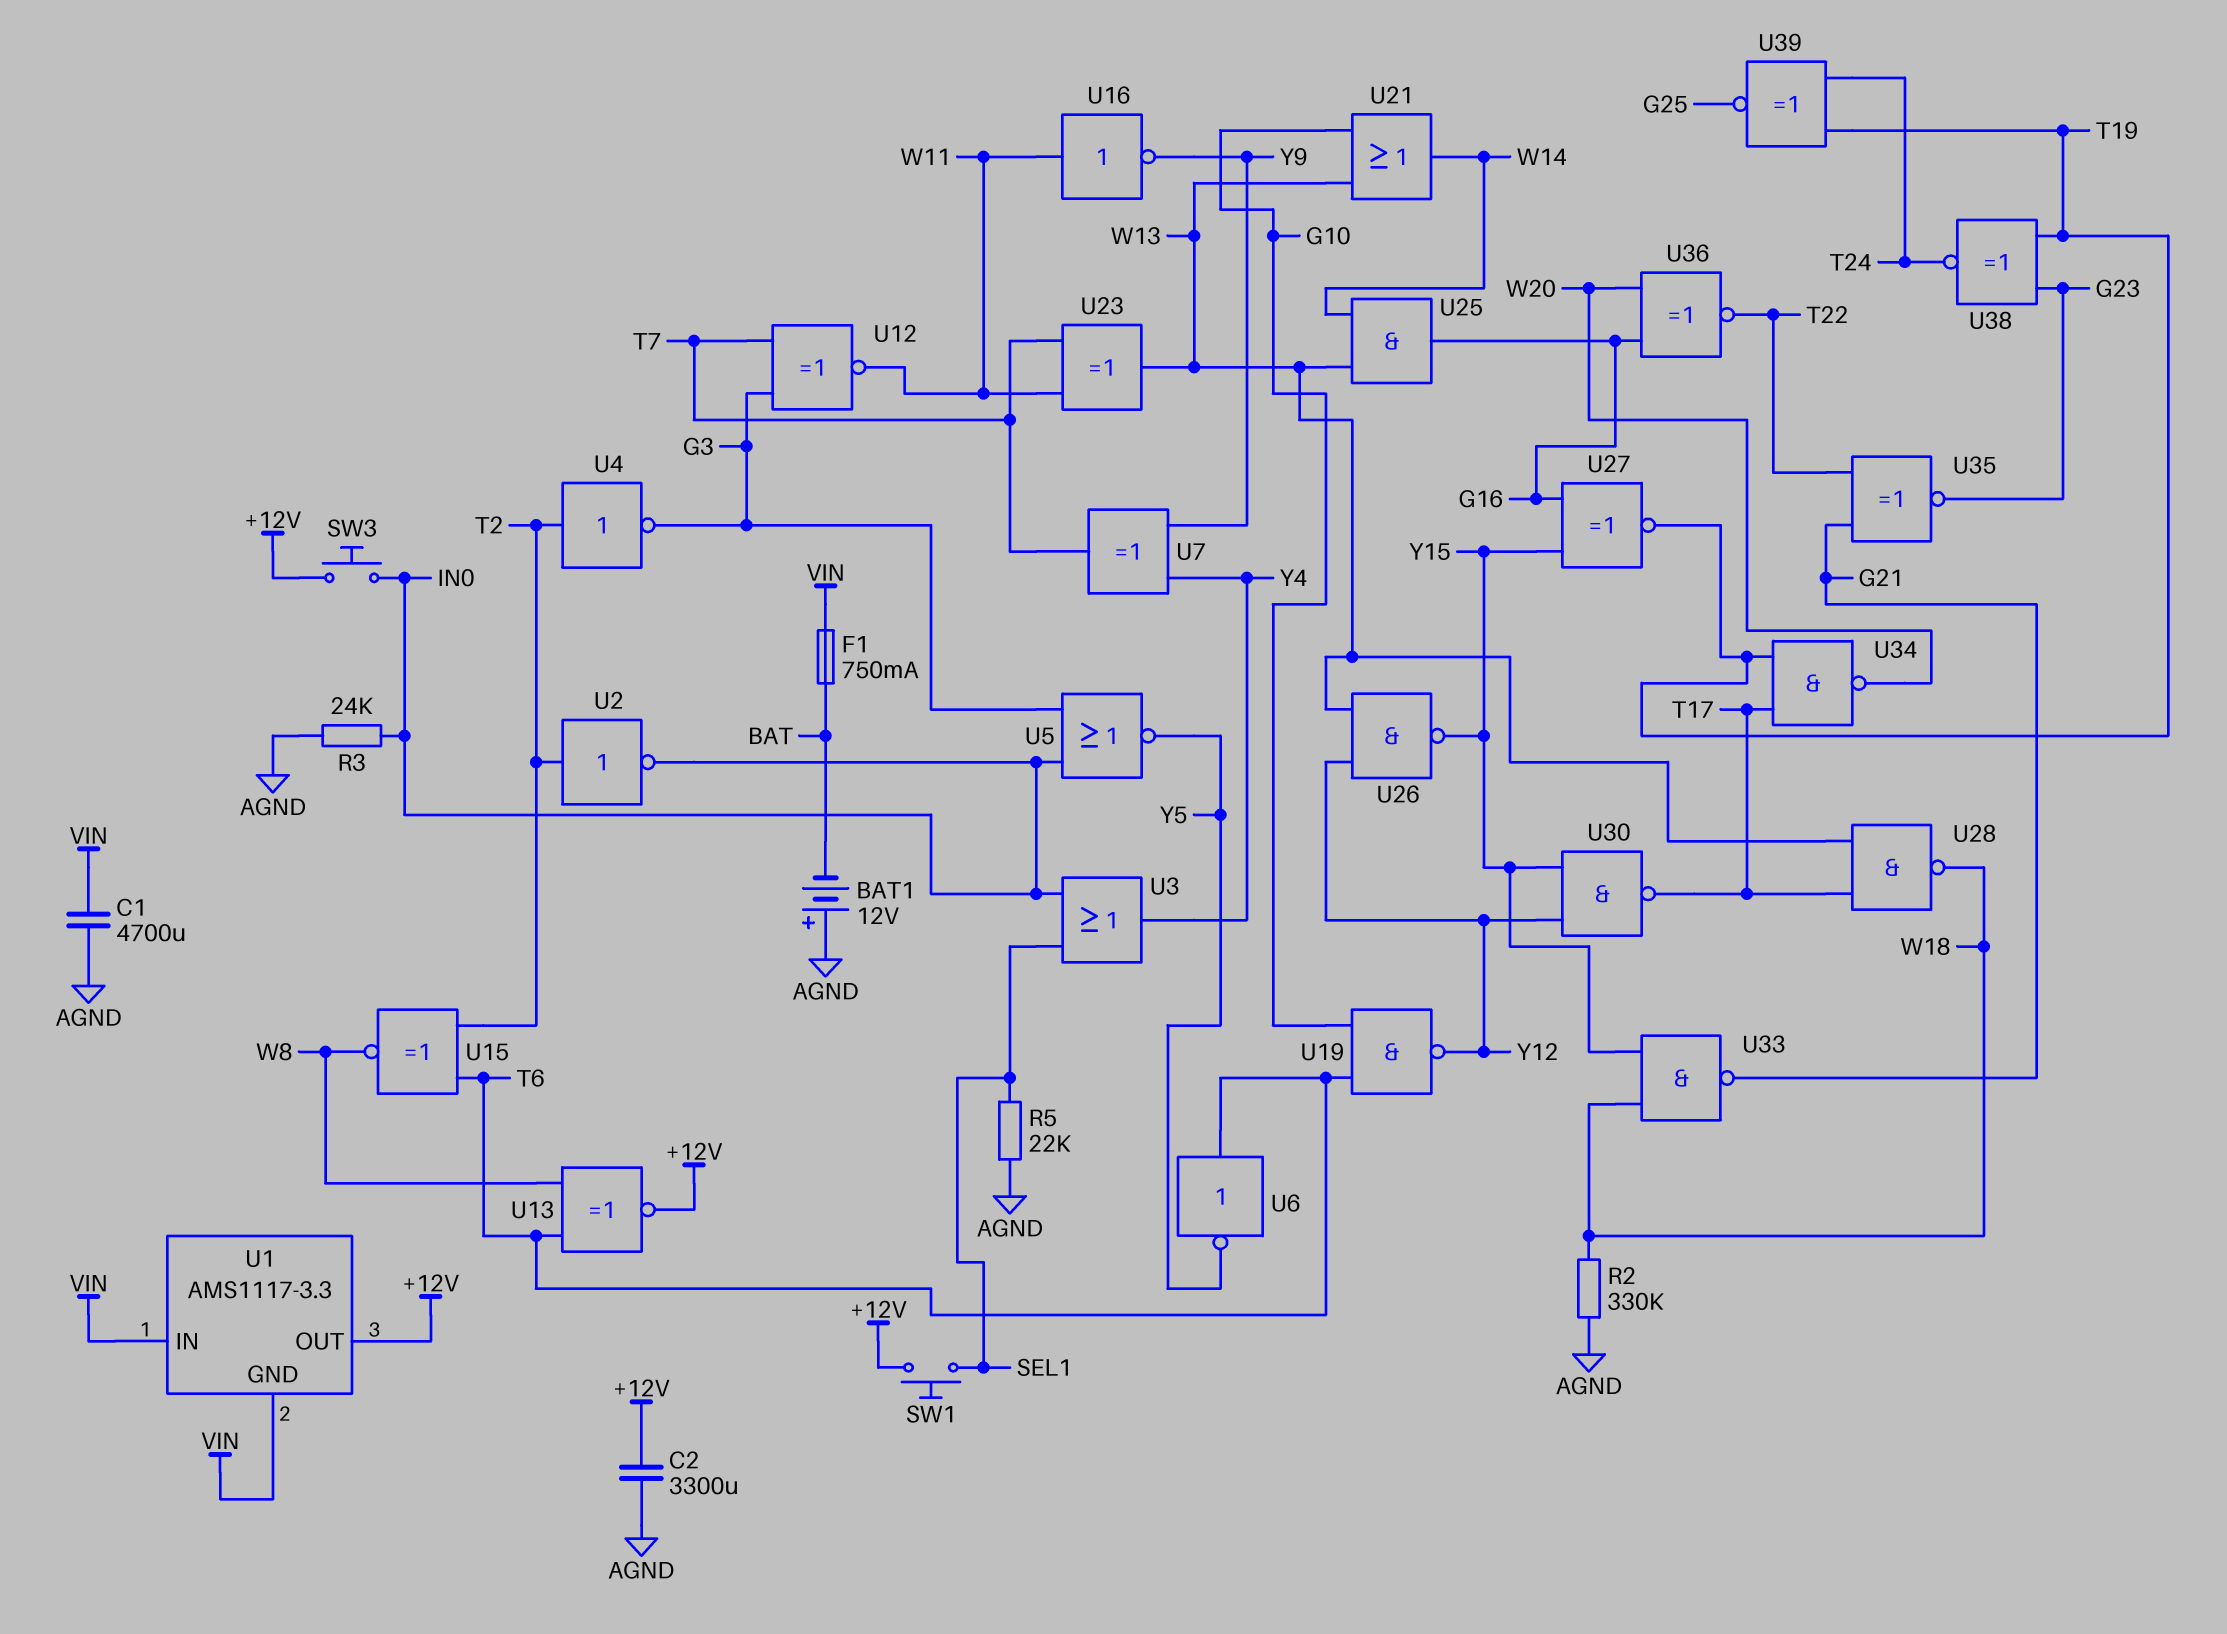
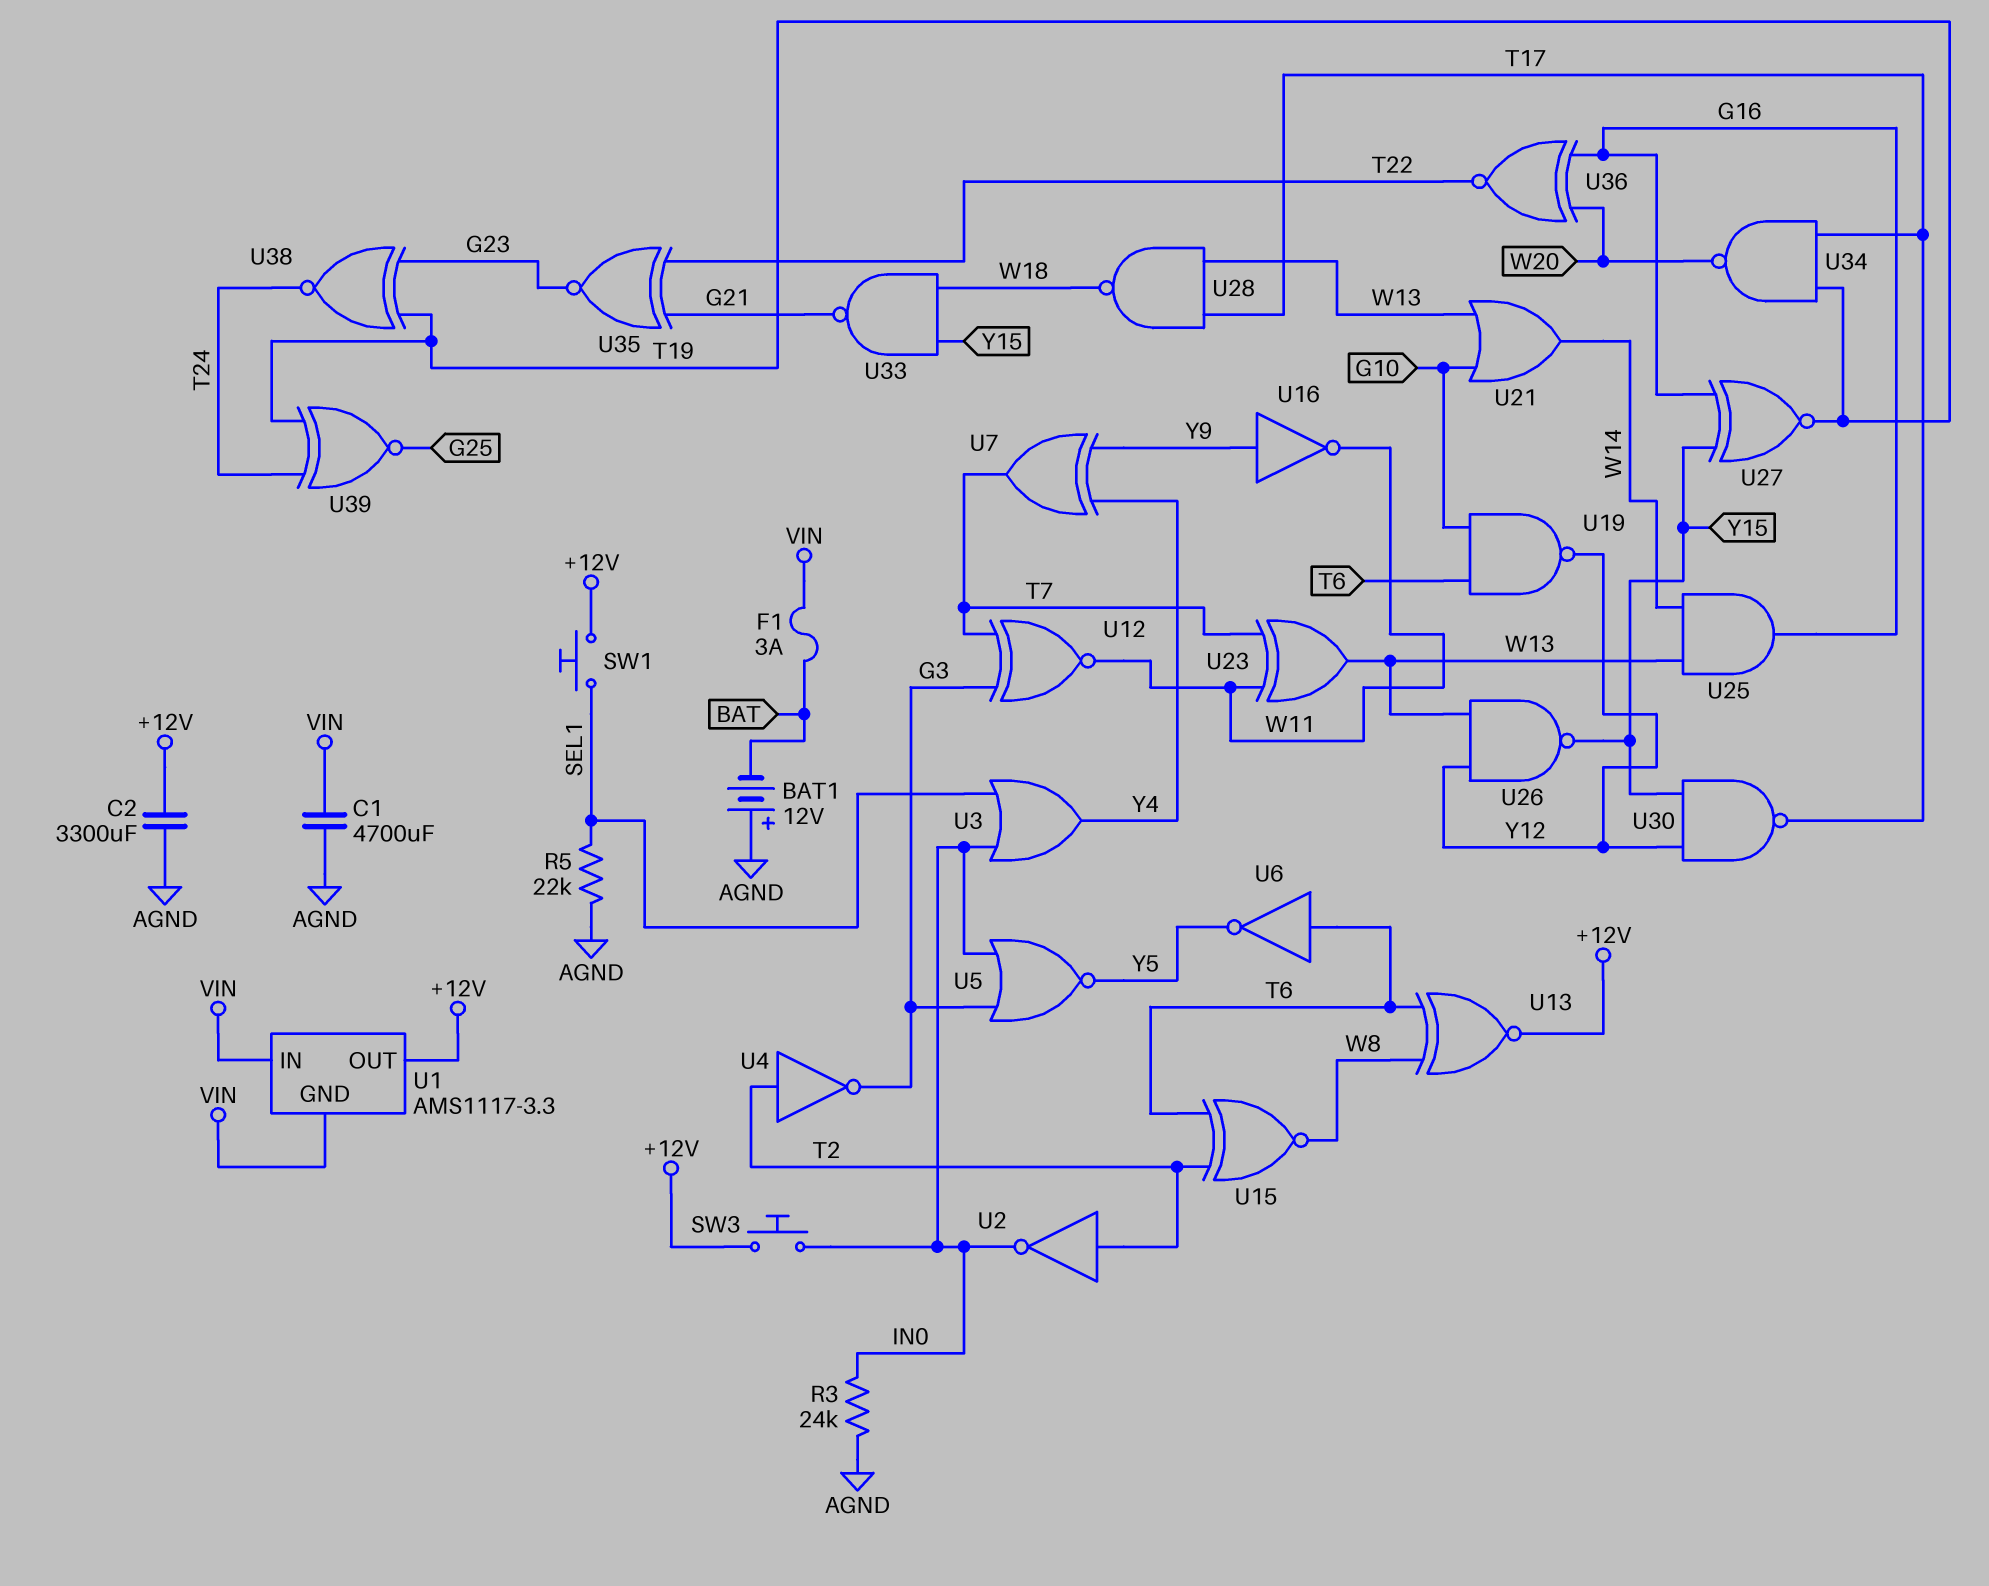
F1: 750mA (BAT, VIN) -> 3A (BAT, VIN)
R2: 330k (AGND, W18) -> none
U16: NOT (in W11, out Y9) -> NOT (in Y9, out W11)

